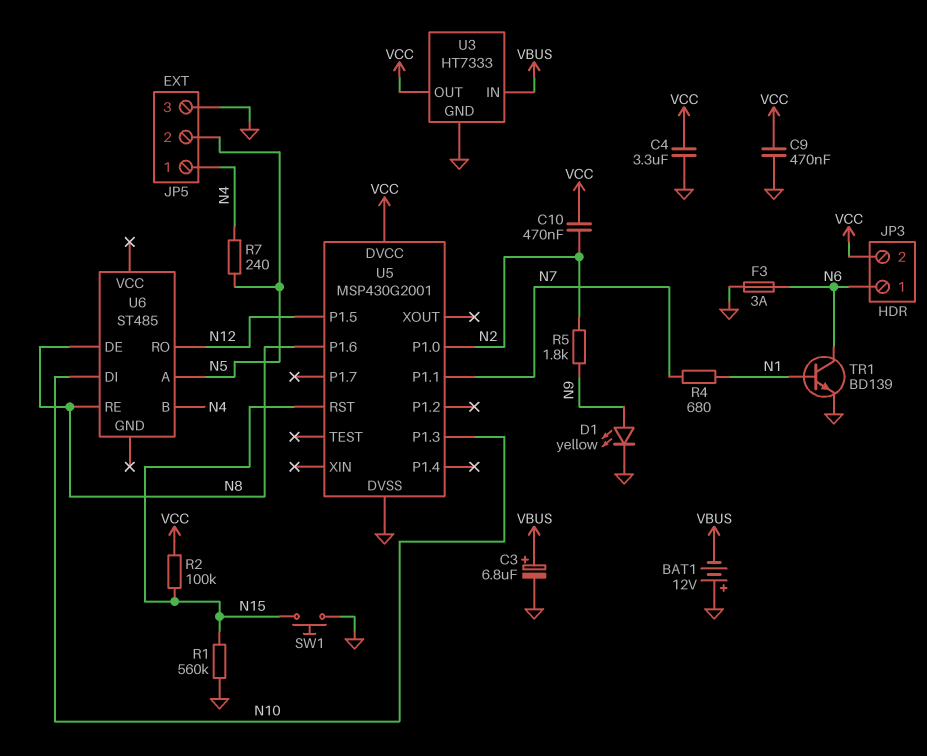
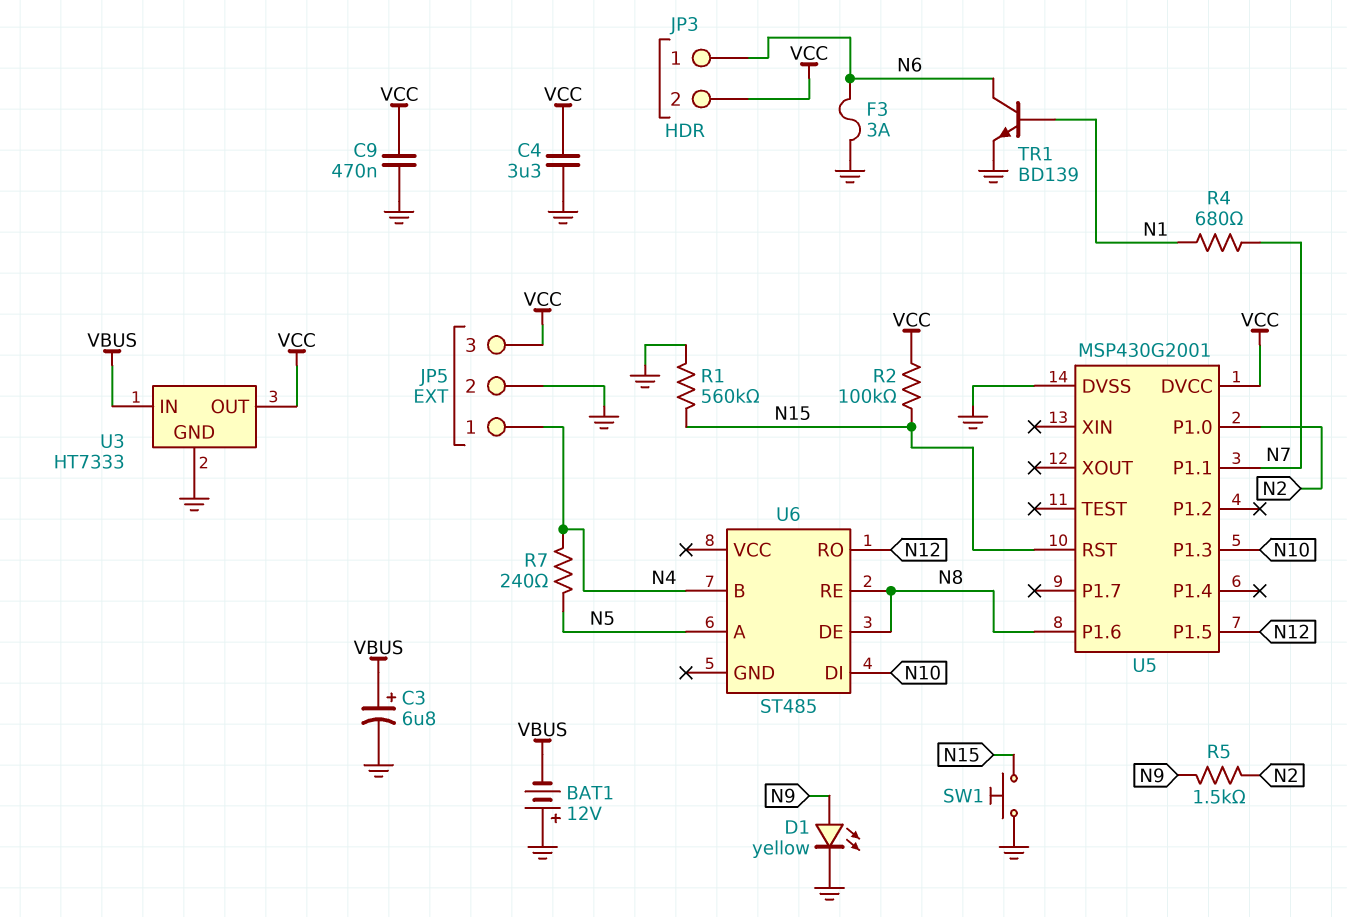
C10: 470nF (N2, VCC) -> none
JP5 pin 2: N5 -> GND
JP5 pin 3: GND -> VCC
R5: 1.8k (N2, N9) -> 1.5k (N2, N9)

